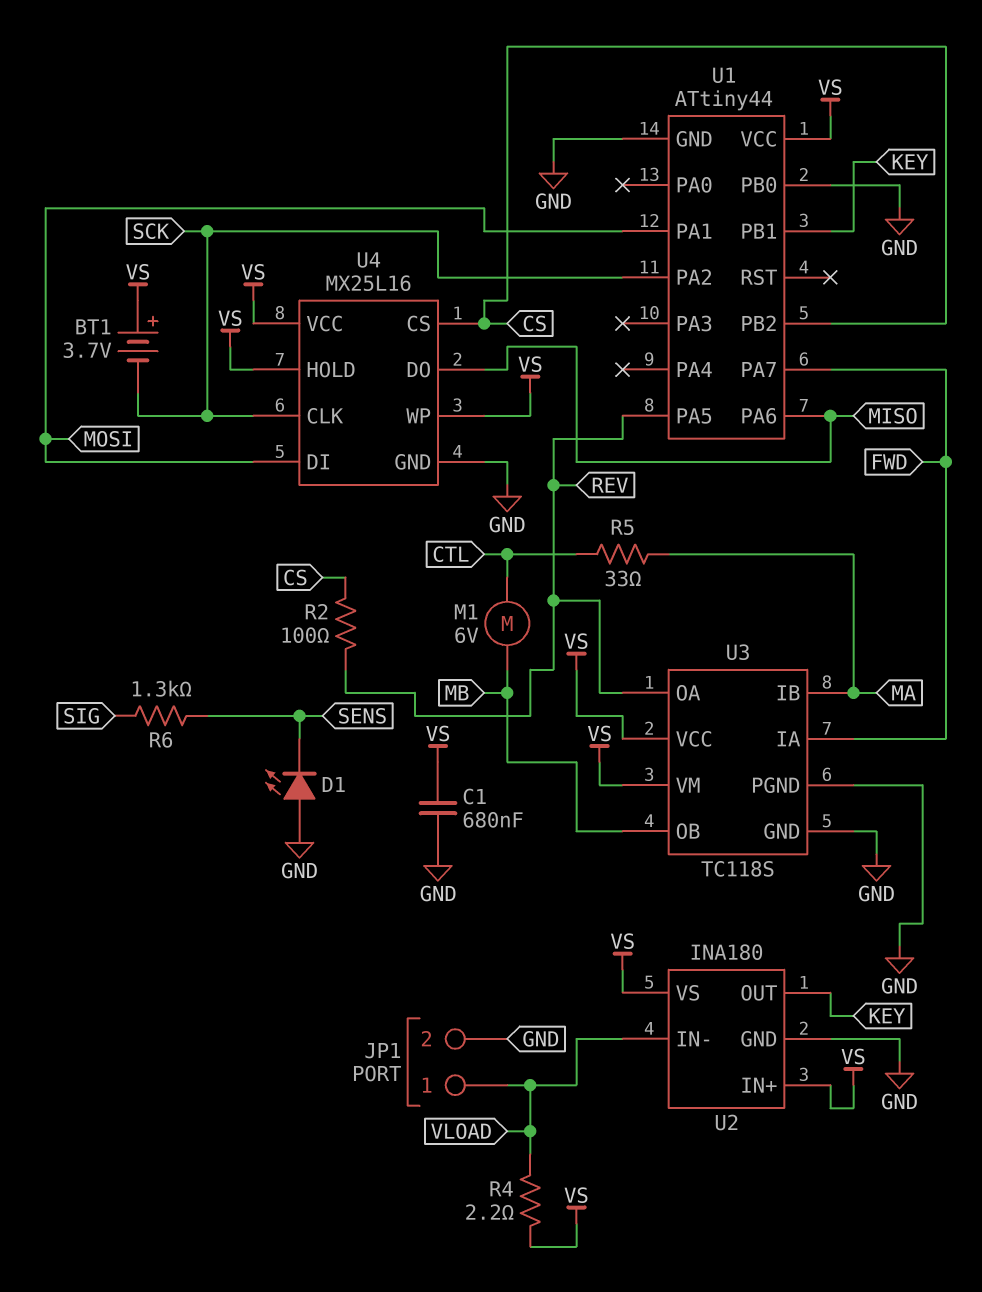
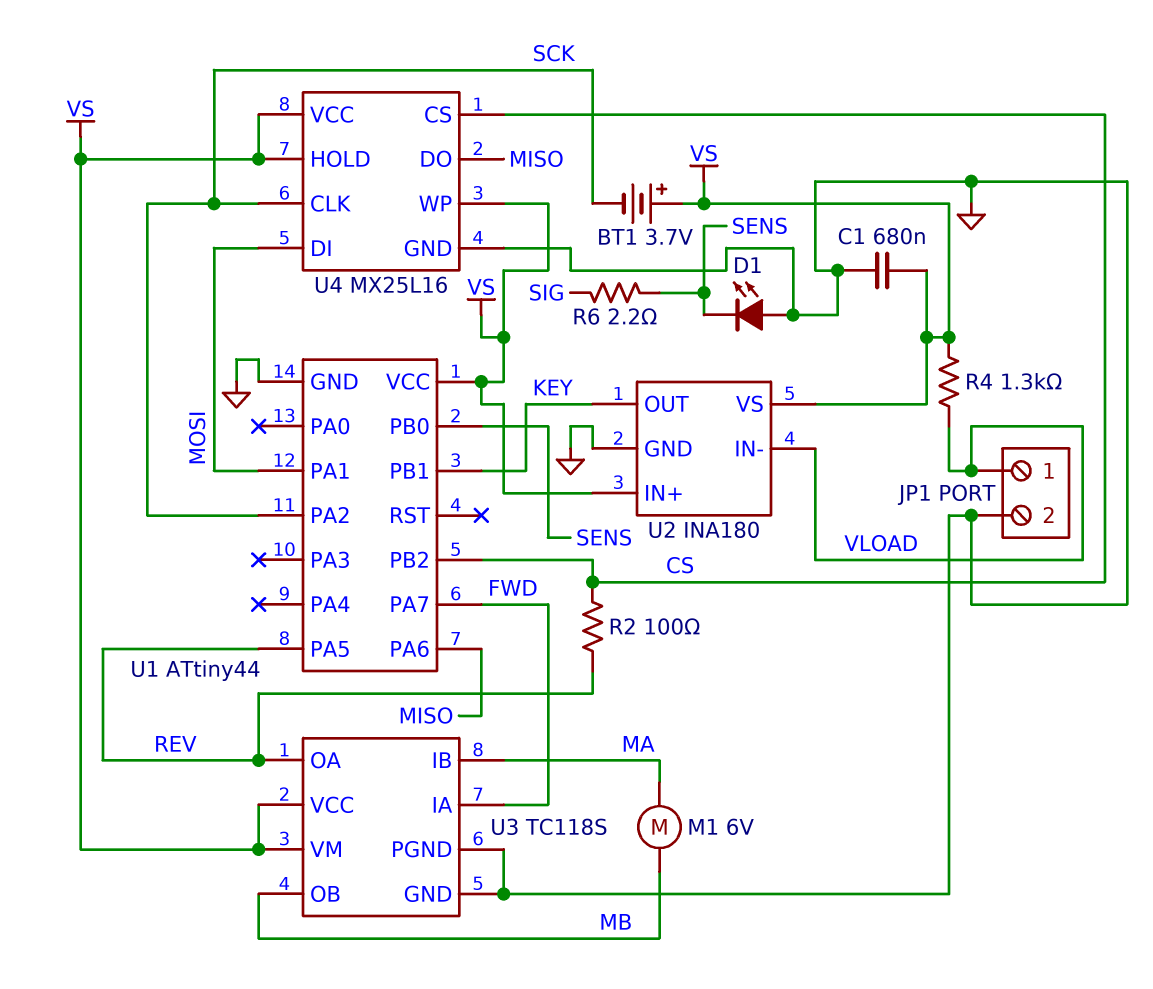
M1: motor 6V (CTL, MB) -> motor 6V (MA, MB)
R4: 2.2 (VLOAD, VS) -> 1.3k (VLOAD, VS)
R5: 33 (CTL, MA) -> none
R6: 1.3k (SENS, SIG) -> 2.2 (SENS, SIG)
U1 pin PB0: GND -> SENS

